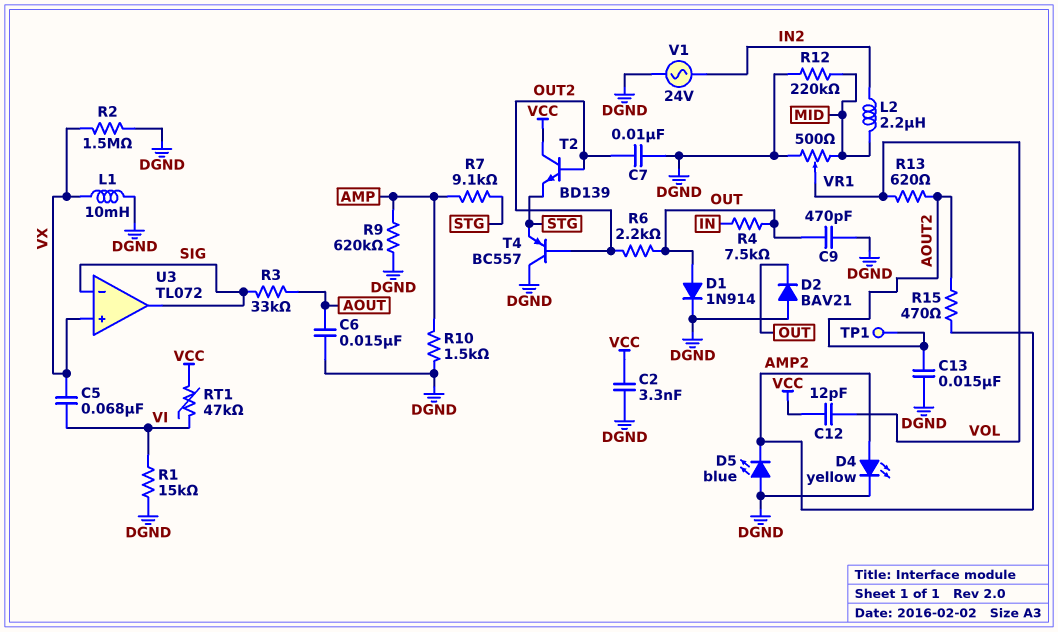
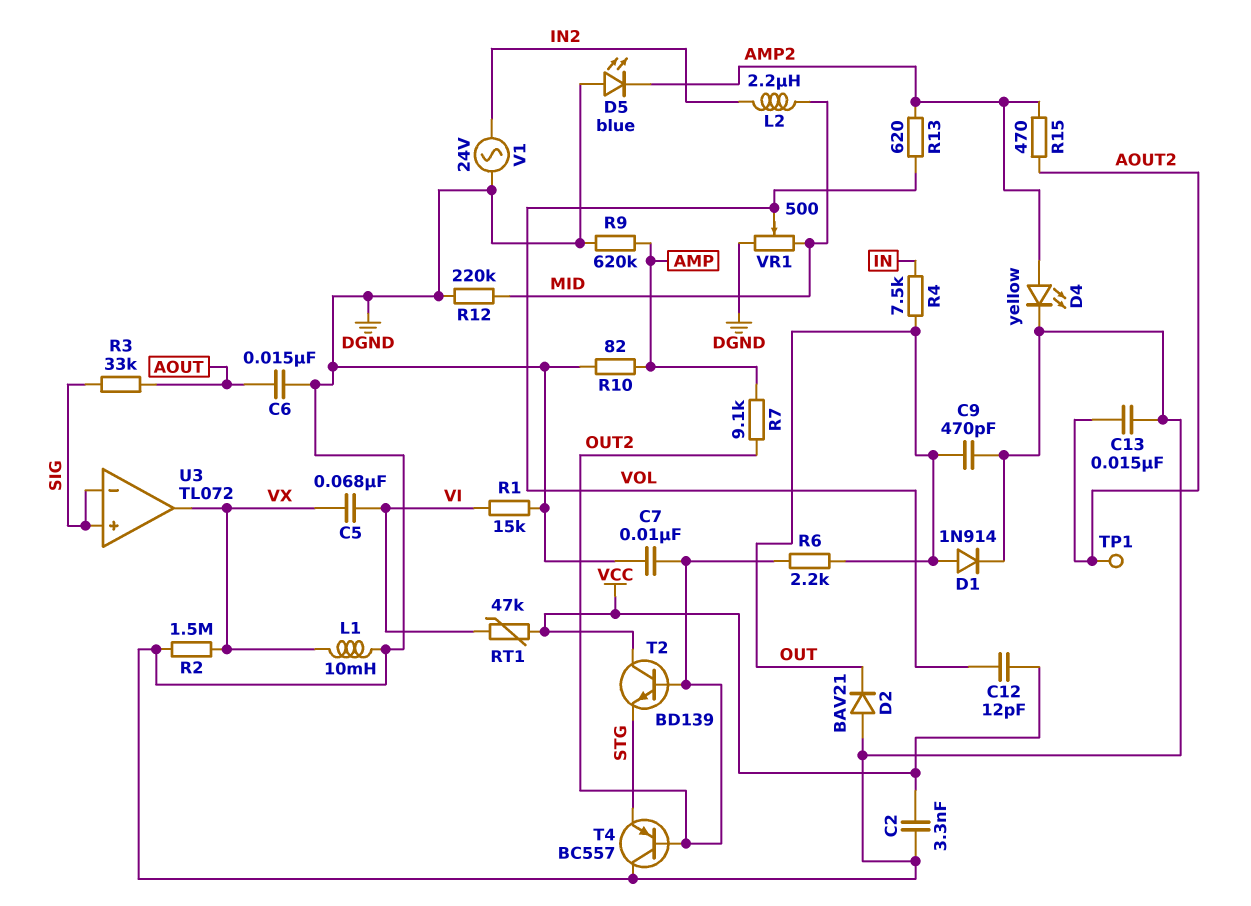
R7: 9.1k (AMP, STG) -> 9.1k (AMP, OUT2)
R10: 1.5k (AMP, DGND) -> 82 (AMP, DGND)
R13: 620 (AOUT2, VOL) -> 620 (AMP2, VOL)
U3 pin in+: VX -> SIG
U3 pin out: SIG -> VX

